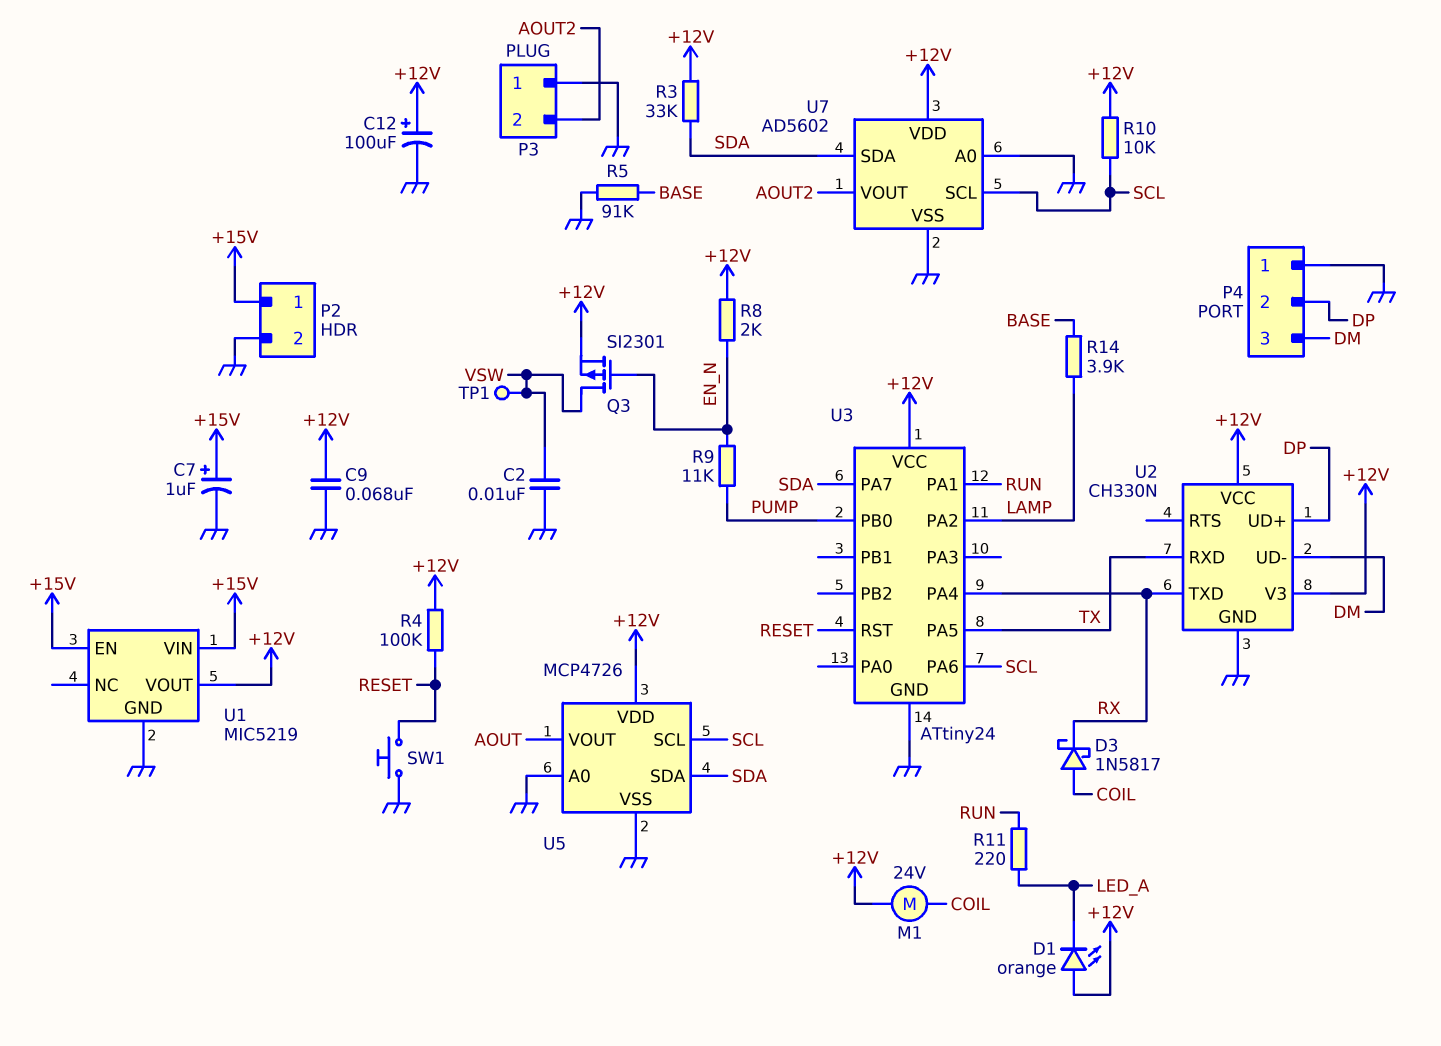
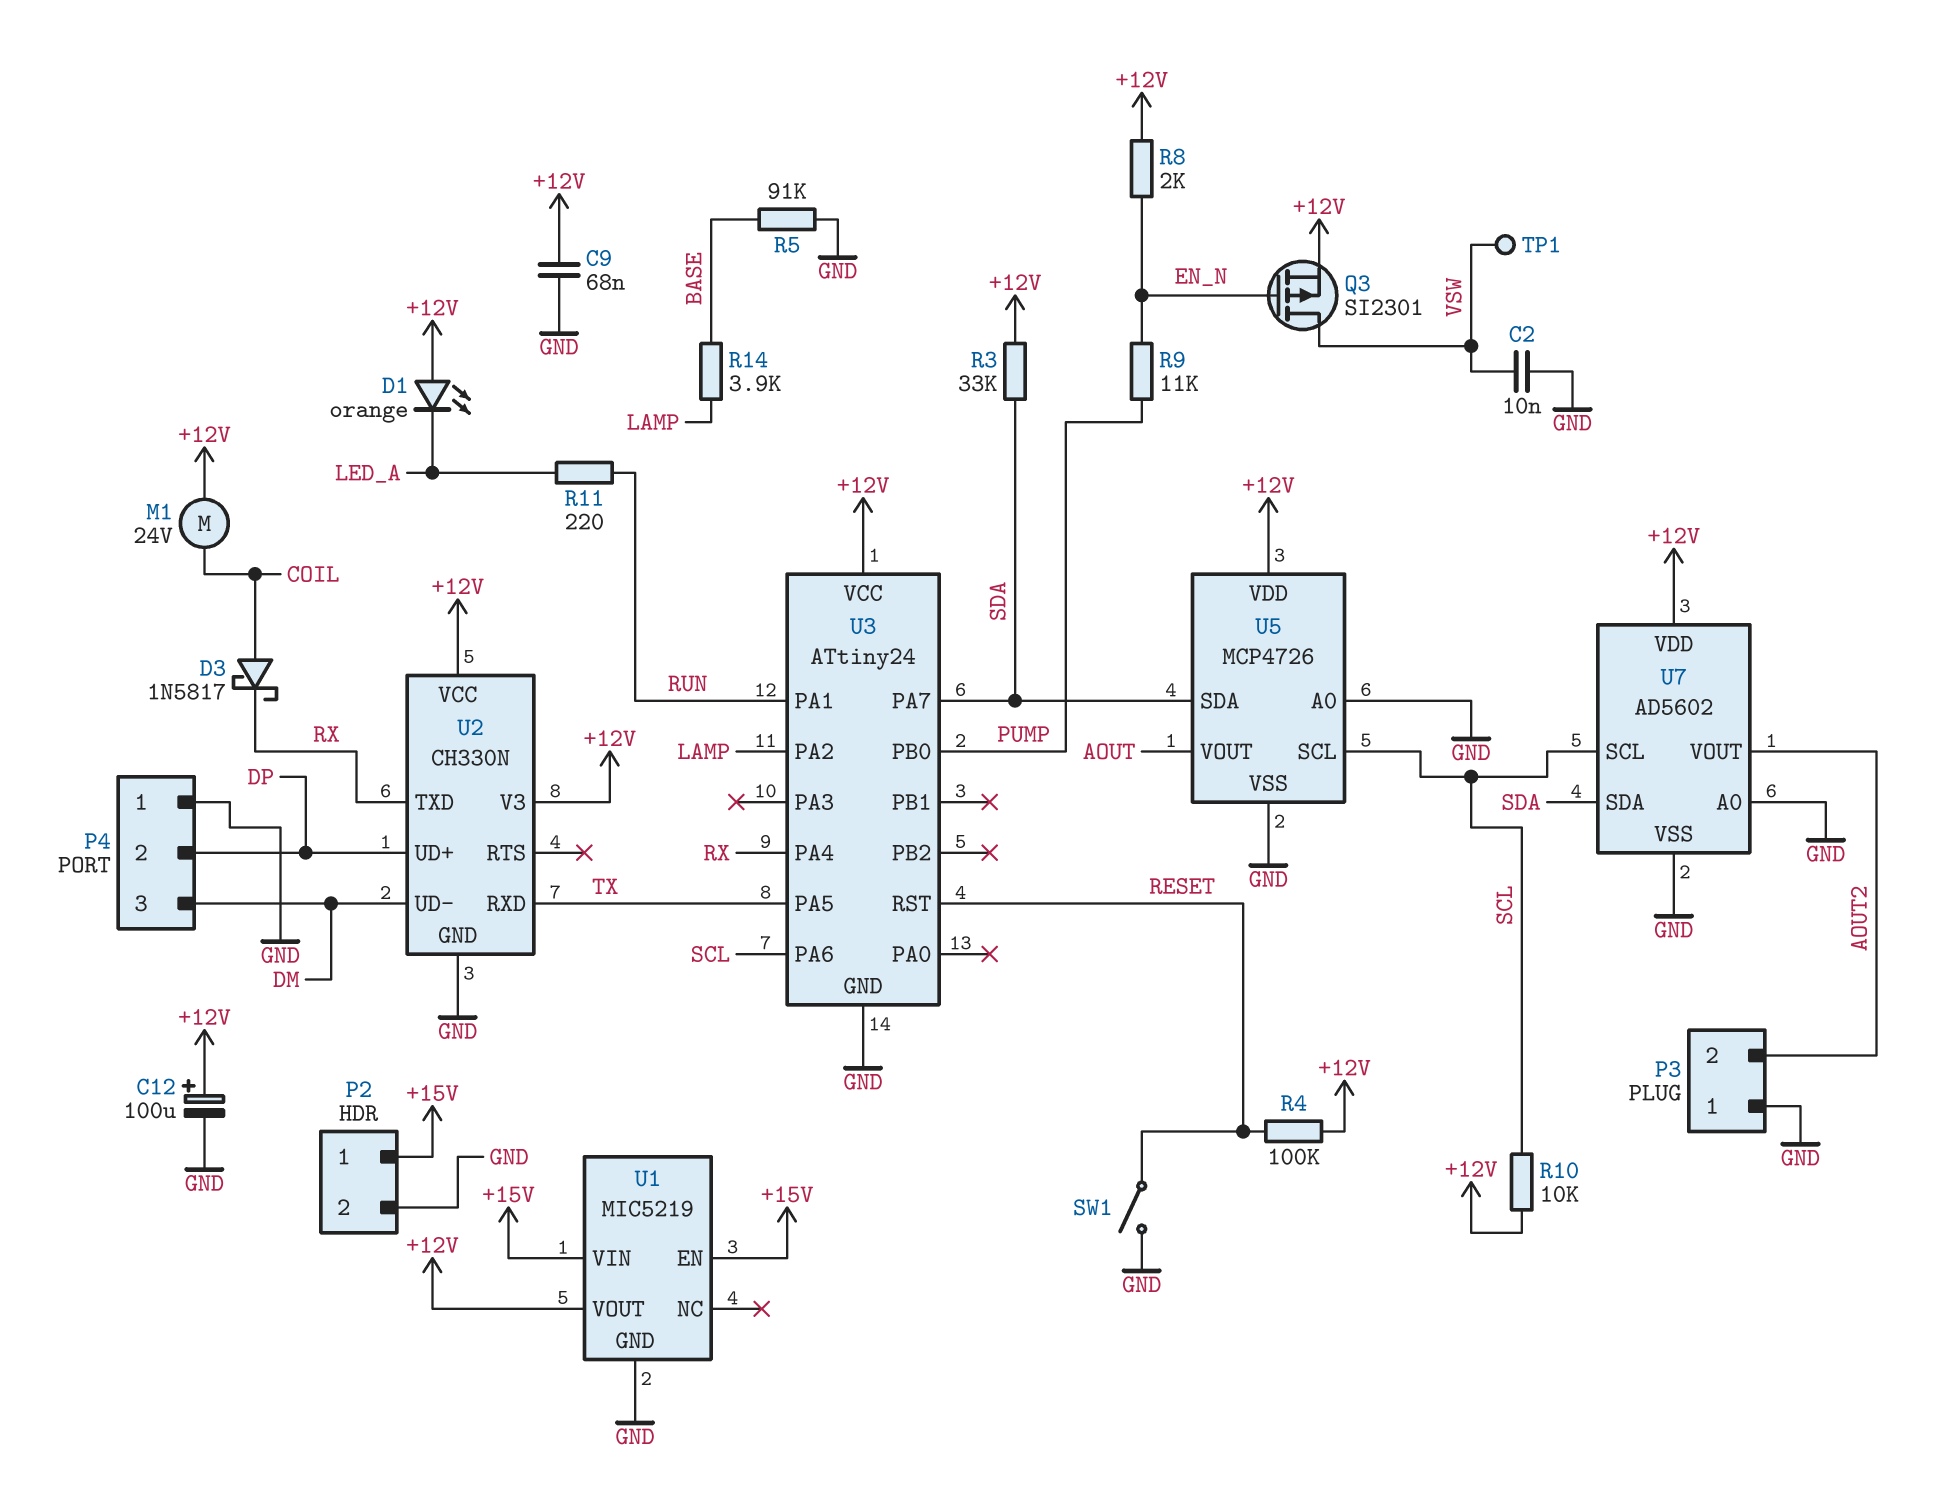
C7: 1uF (plus +15V, minus GND) -> none
SW1: button (GND, RESET) -> switch (GND, RESET)

